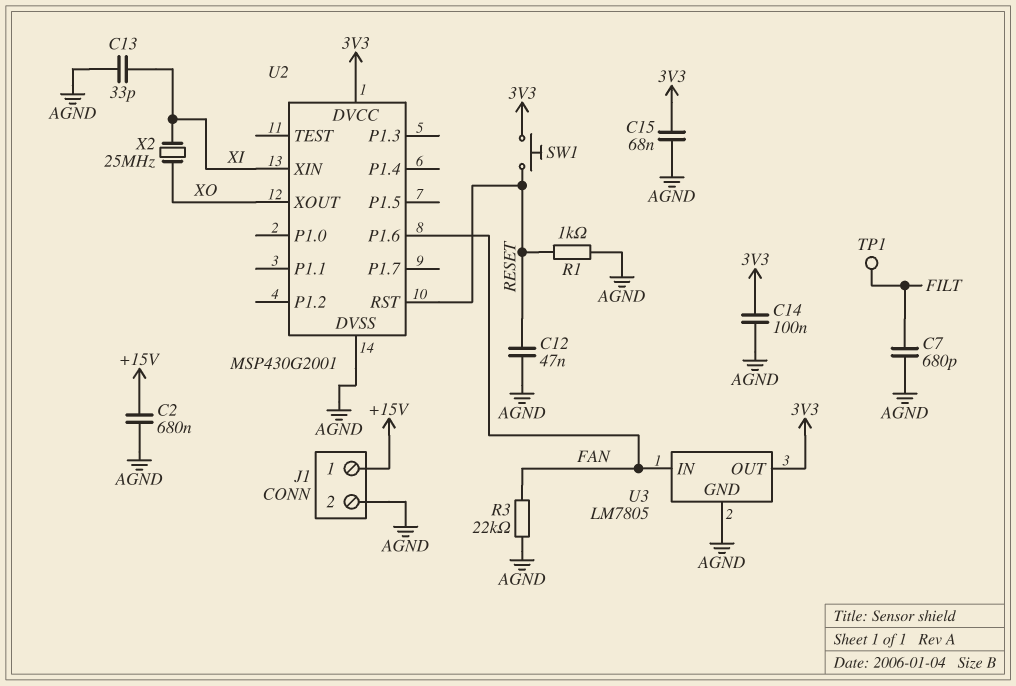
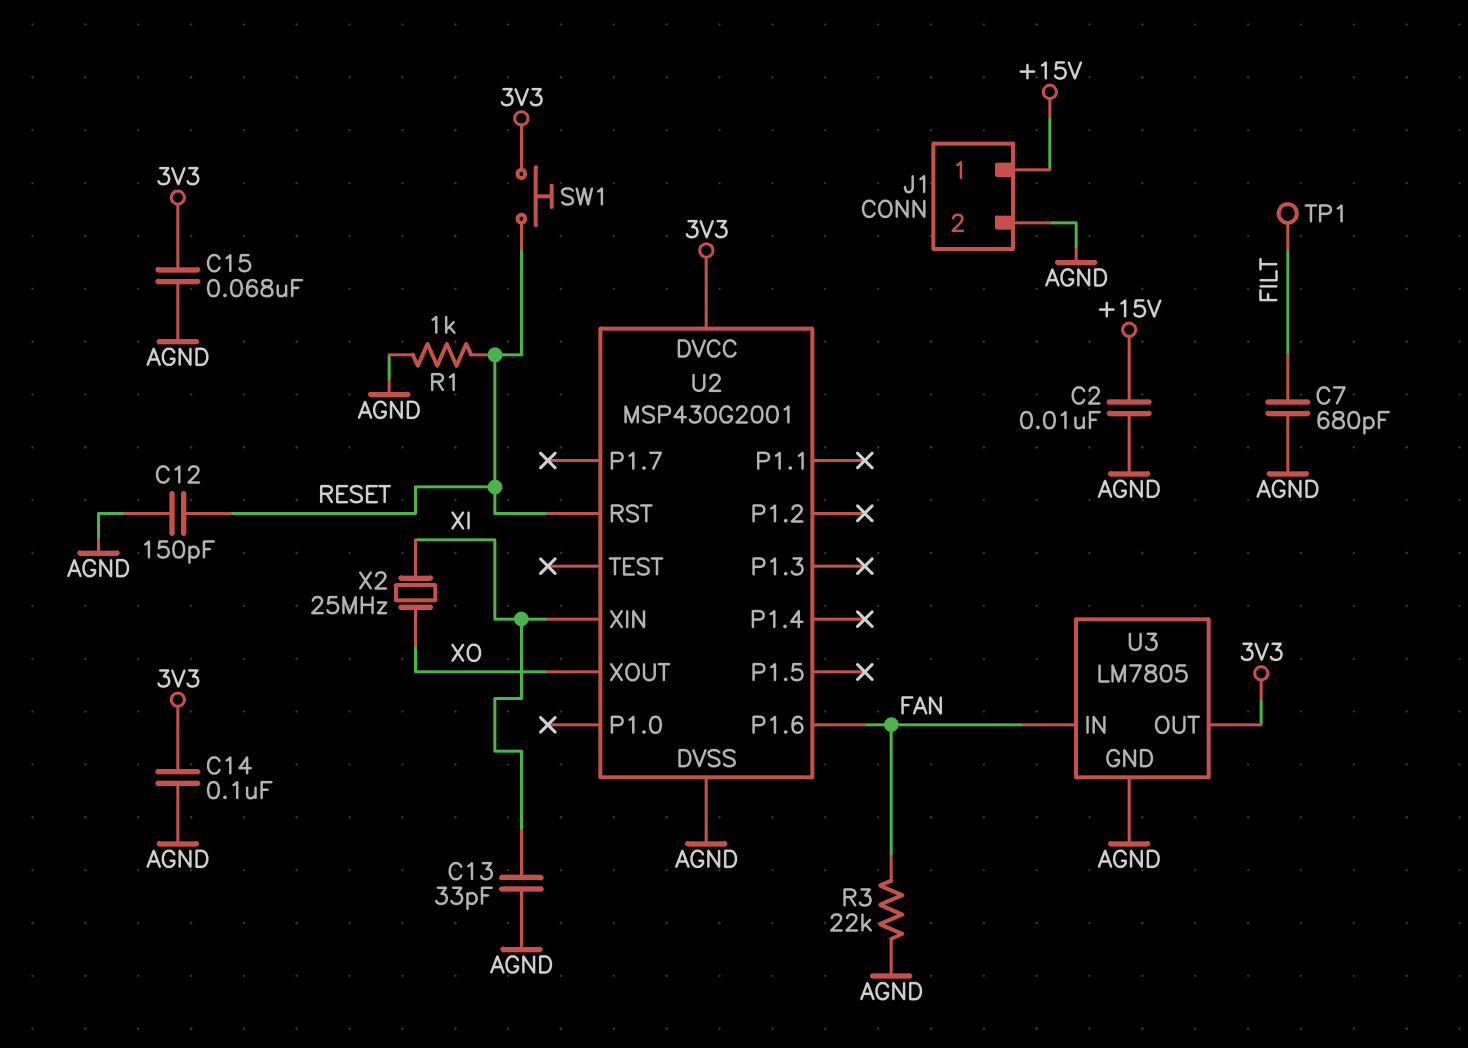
C2: 680nF (+15V, AGND) -> 10nF (+15V, AGND)
C12: 47nF (AGND, RESET) -> 150pF (AGND, RESET)

